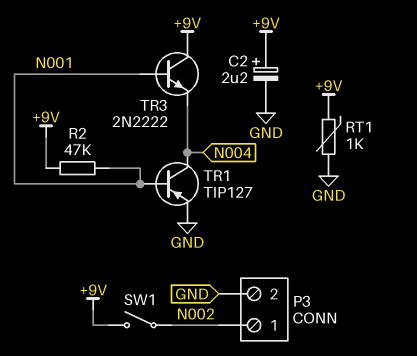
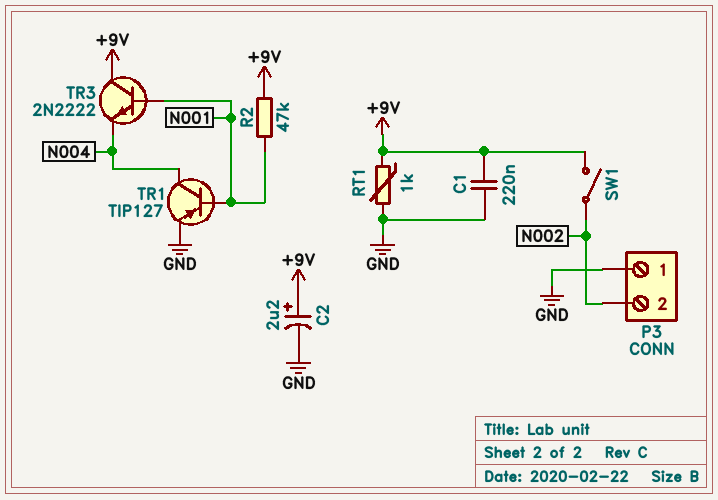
C1: none -> 220nF (+9V, GND)
P3 pin 1: N002 -> GND
P3 pin 2: GND -> N002

